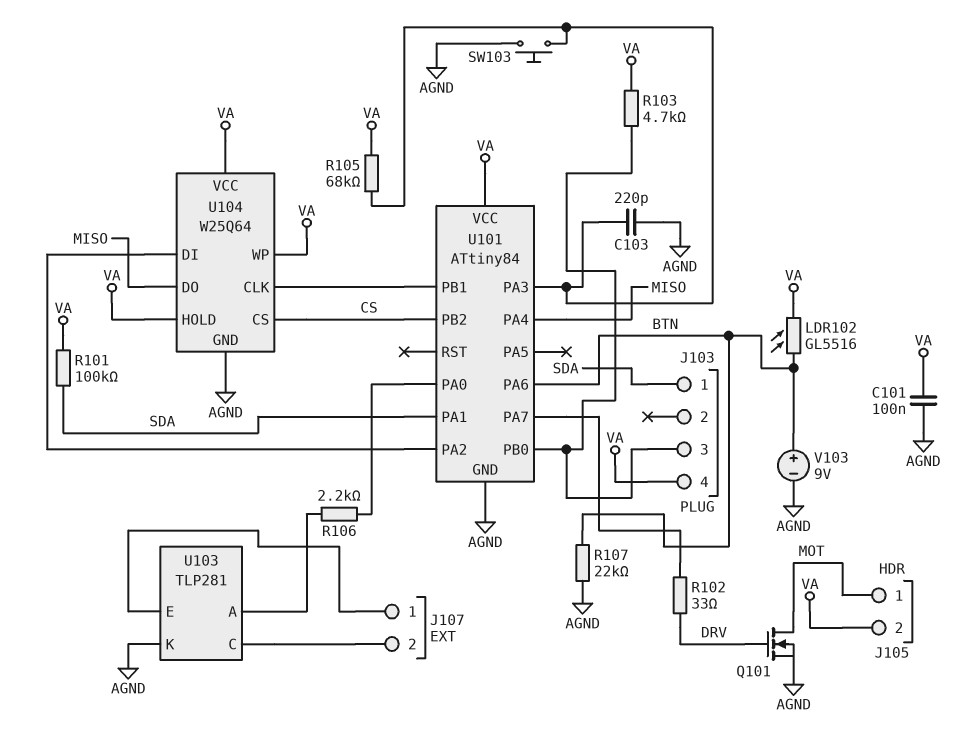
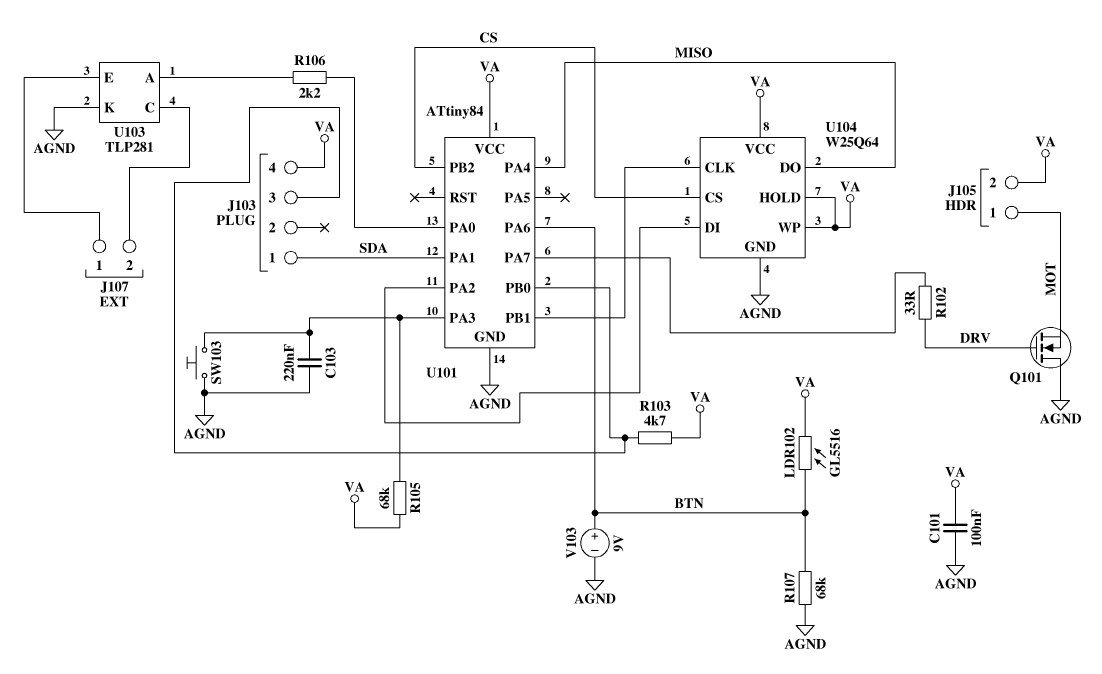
C103: 220pF (AGND, U101/PA3) -> 220nF (AGND, U101/PA3)
Q101: NMOS (G DRV, D MOT, S AGND) -> NMOS (G DRV, D AGND, S MOT)
R101: 100k (SDA, VA) -> none
R107: 22k (AGND, BTN) -> 68k (AGND, BTN)

